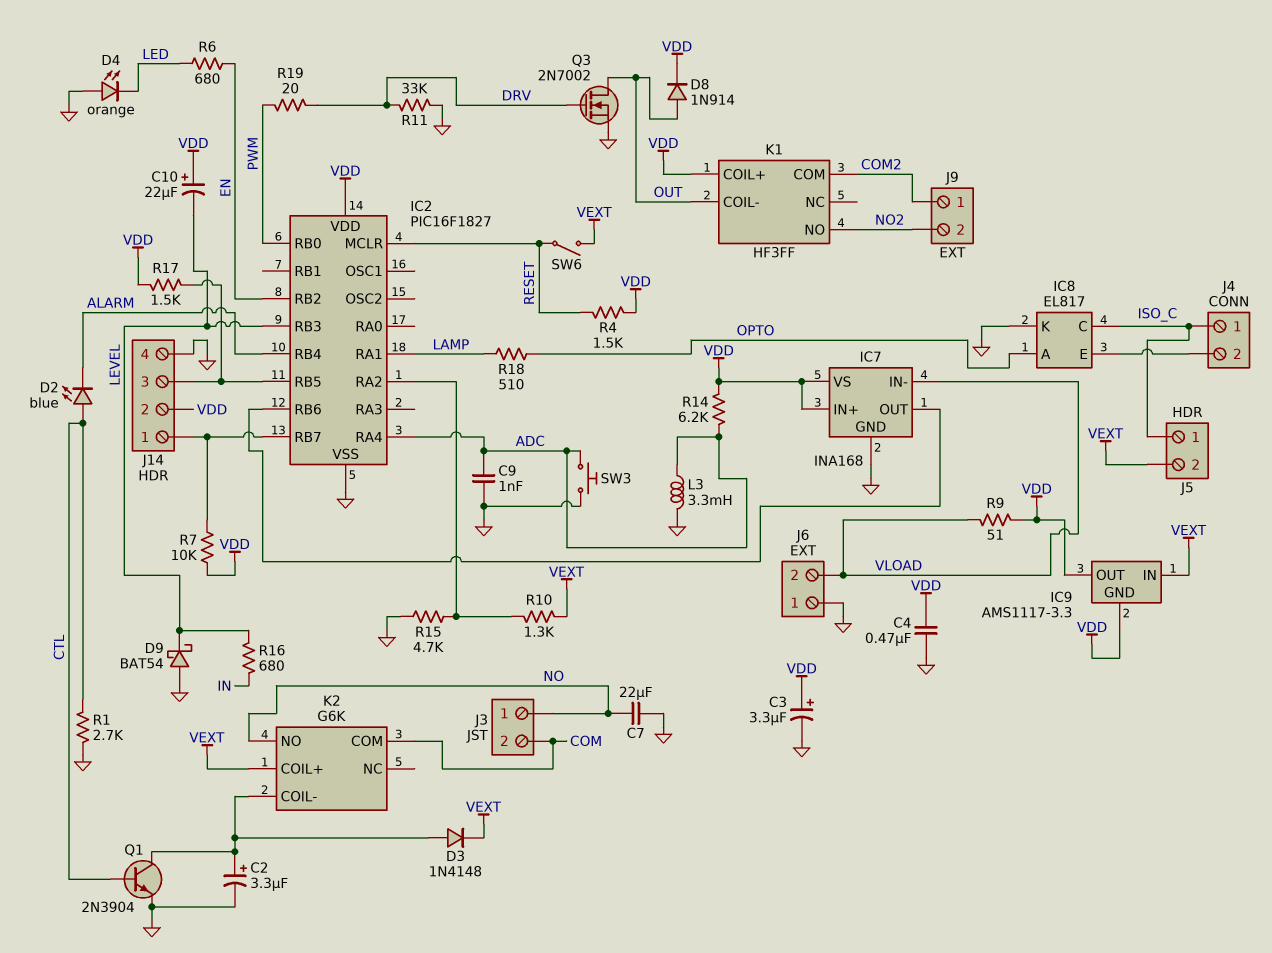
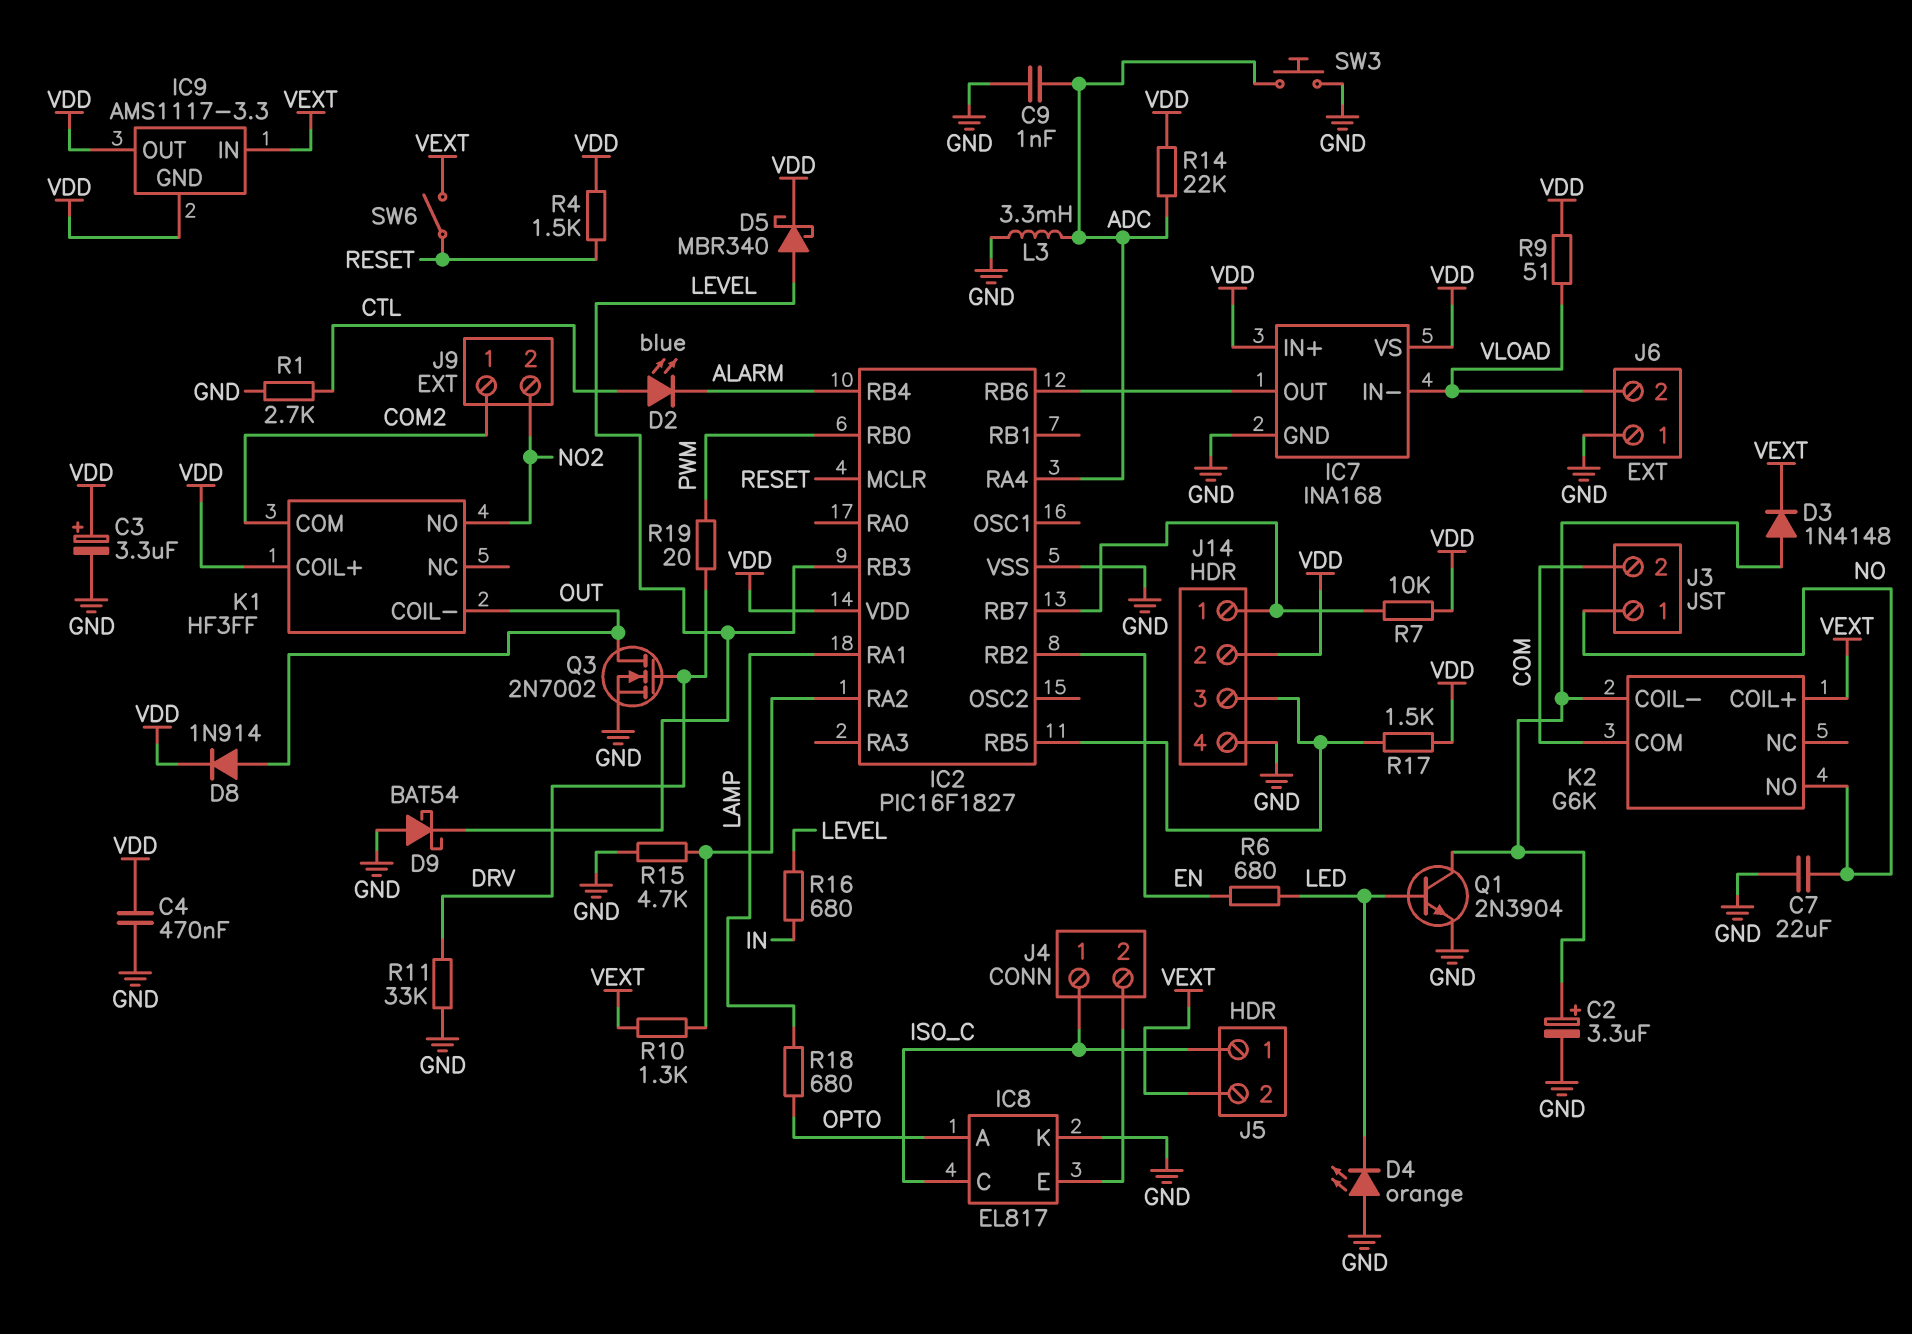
C10: 22uF (plus VDD, minus LEVEL) -> none
D5: none -> schottky MBR340 (A LEVEL, K VDD)
Q1: NPN 2N3904 (B CTL, C K2/COIL-, E GND) -> NPN 2N3904 (B LED, C K2/COIL-, E GND)
R14: 6.2k (ADC, VDD) -> 22k (ADC, VDD)
R18: 510 (LAMP, OPTO) -> 680 (LAMP, OPTO)

